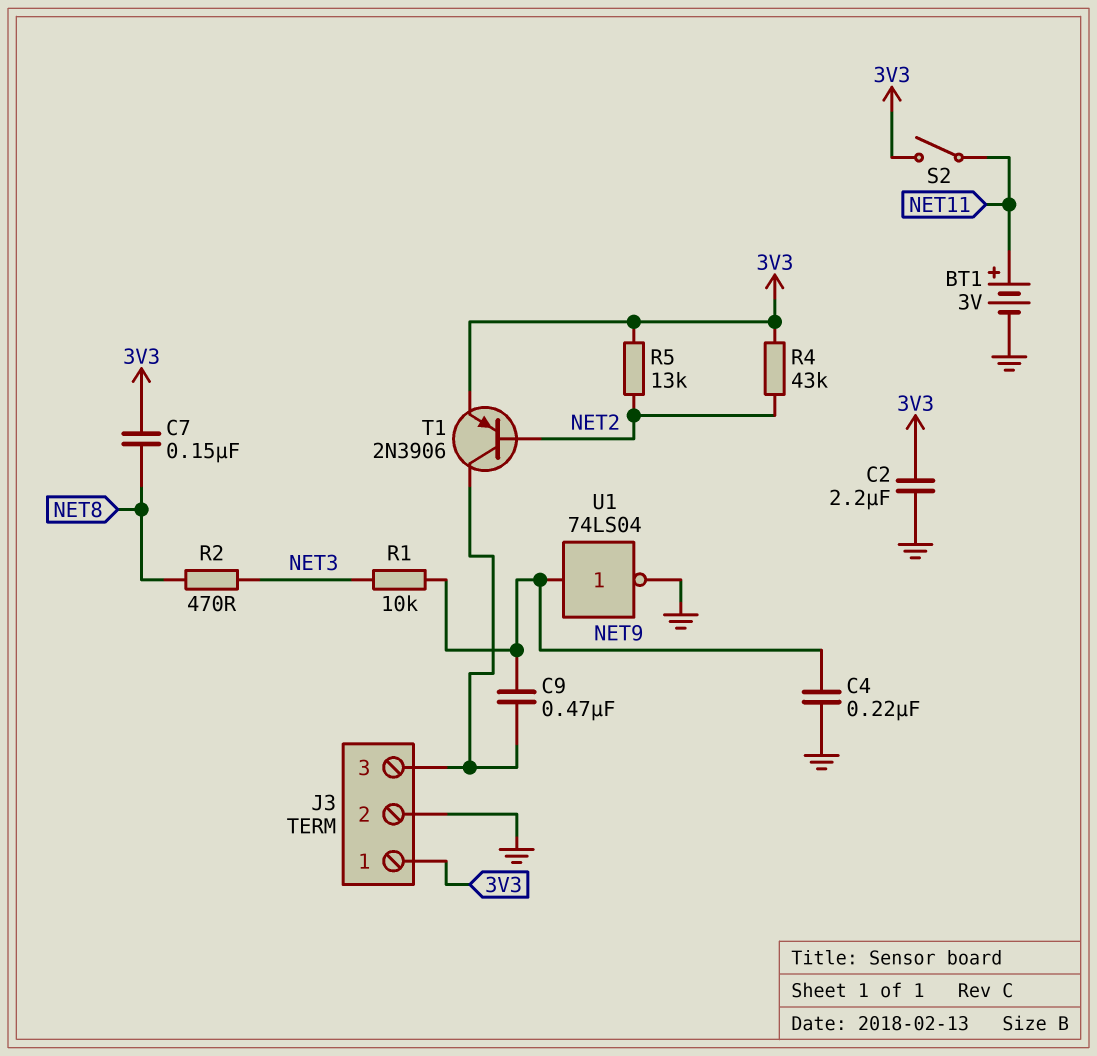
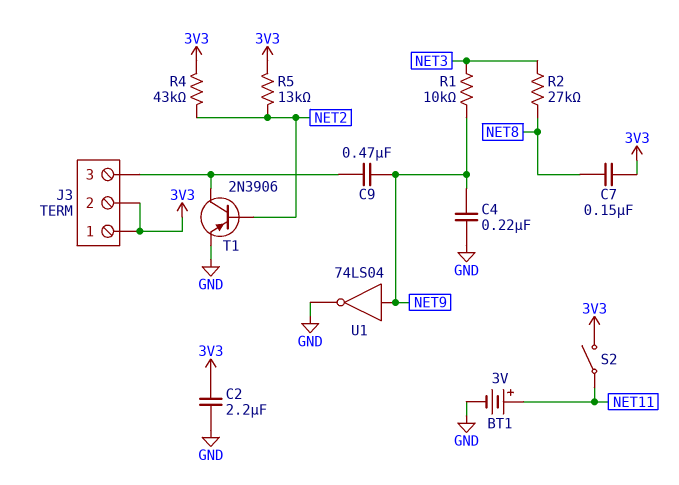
J3 pin 2: GND -> 3V3
R2: 470 (NET3, NET8) -> 27k (NET3, NET8)
T1: PNP 2N3906 (B NET2, C J3/3, E 3V3) -> PNP 2N3906 (B NET2, C J3/3, E GND)

